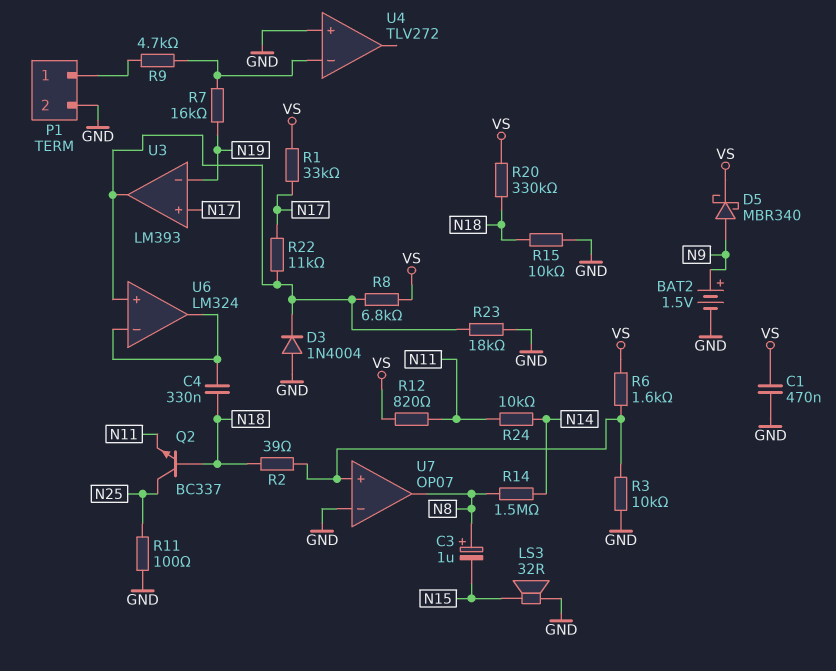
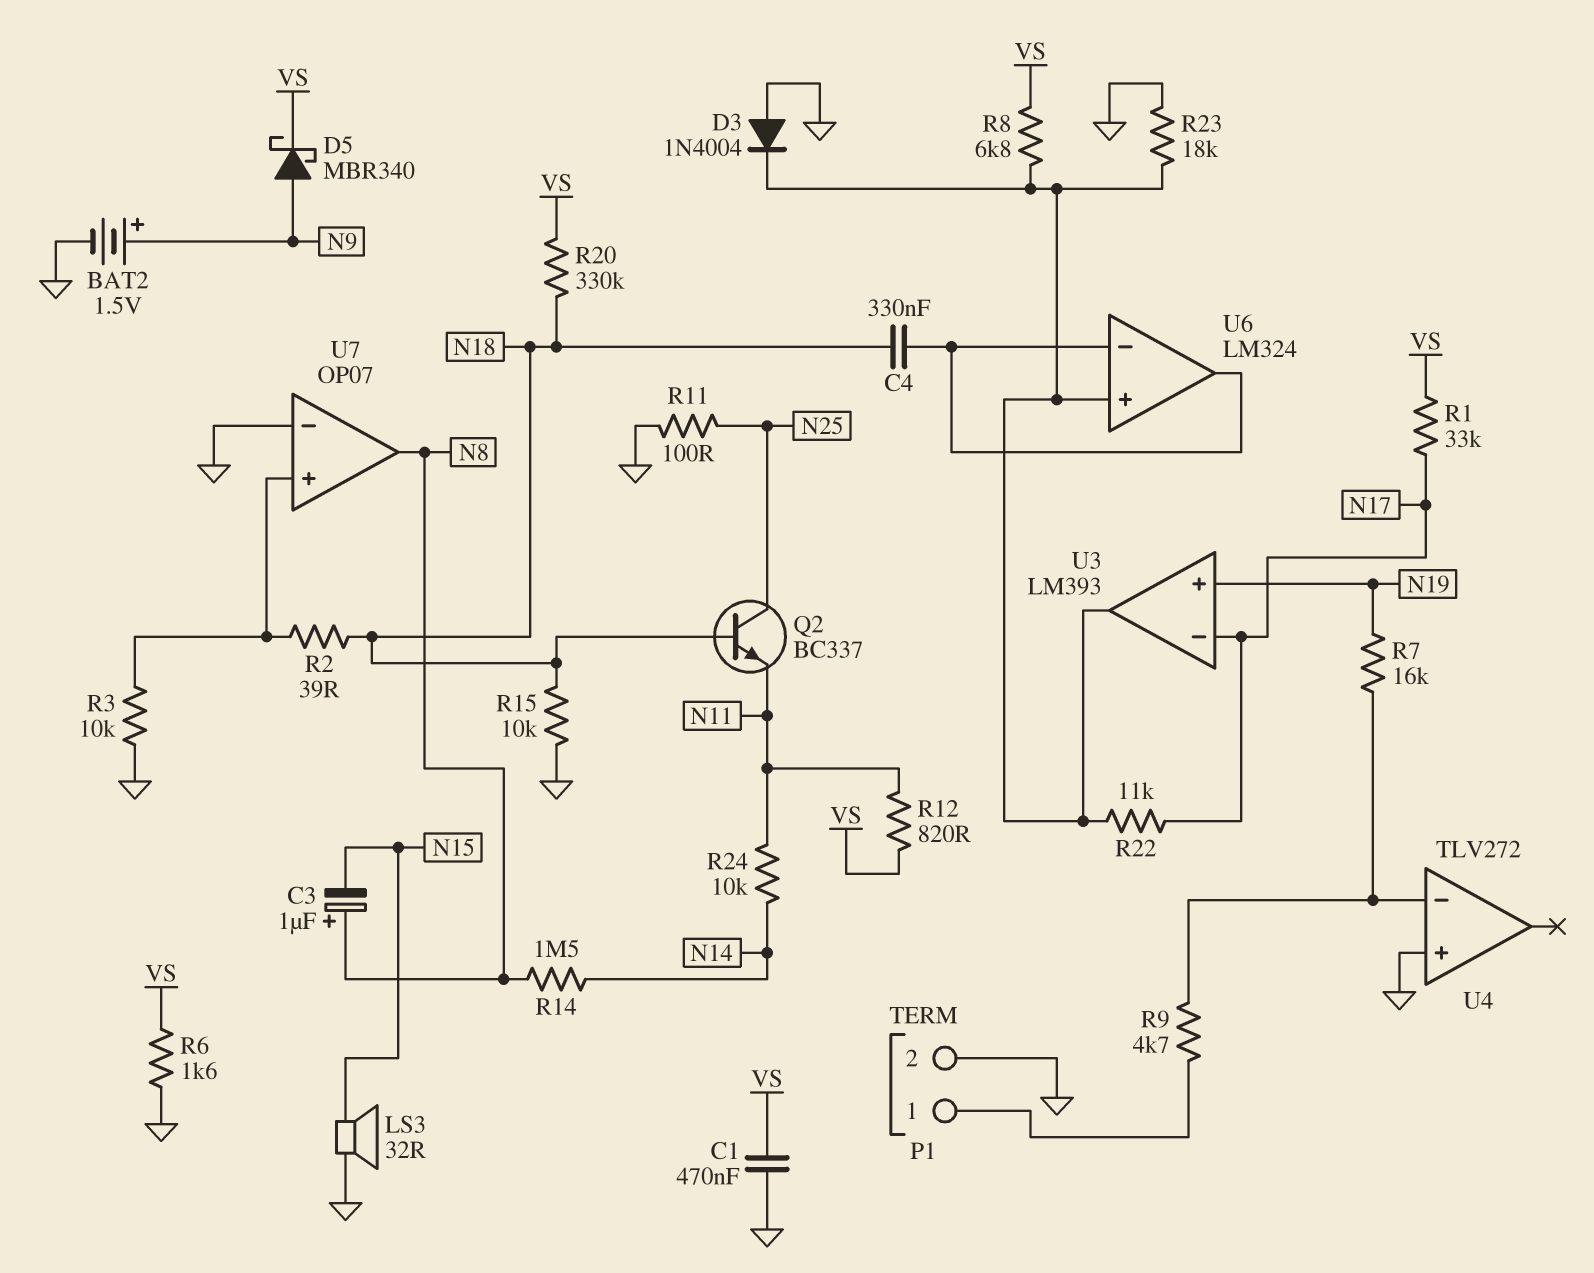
R6: 1.6k (U7/in+, VS) -> 1.6k (GND, VS)
U3 pin in+: N17 -> N19
U3 pin in-: N19 -> N17

